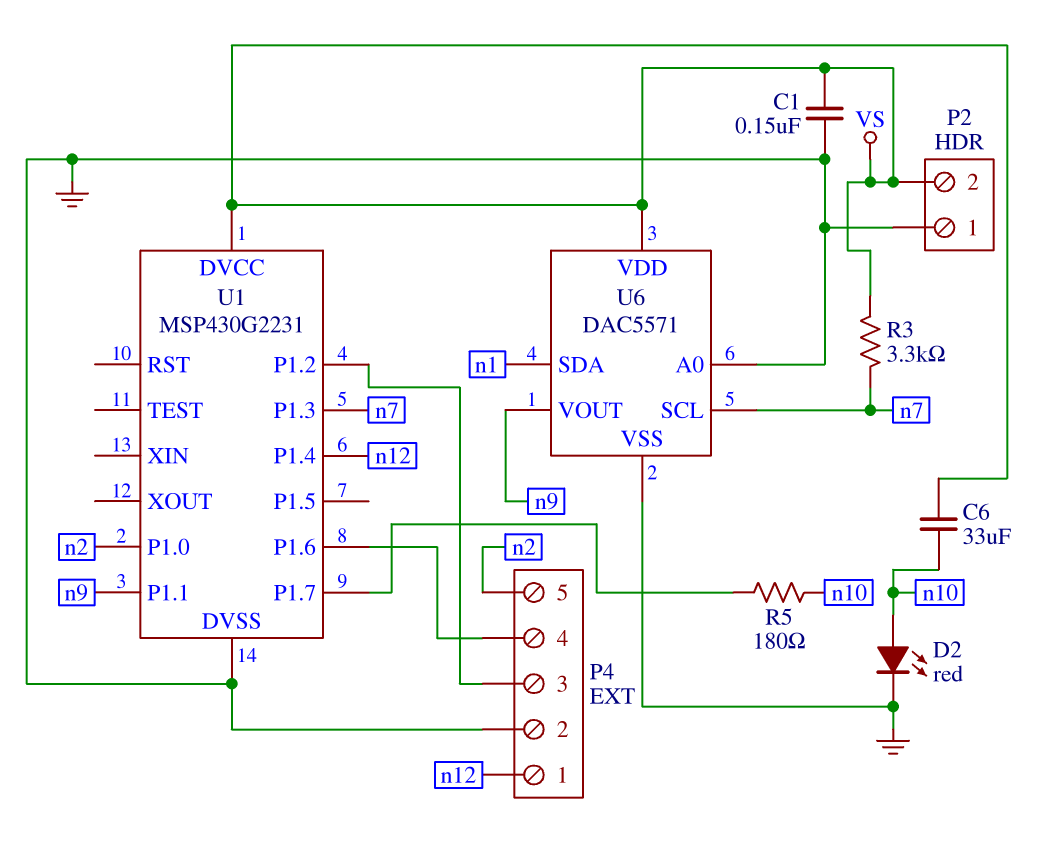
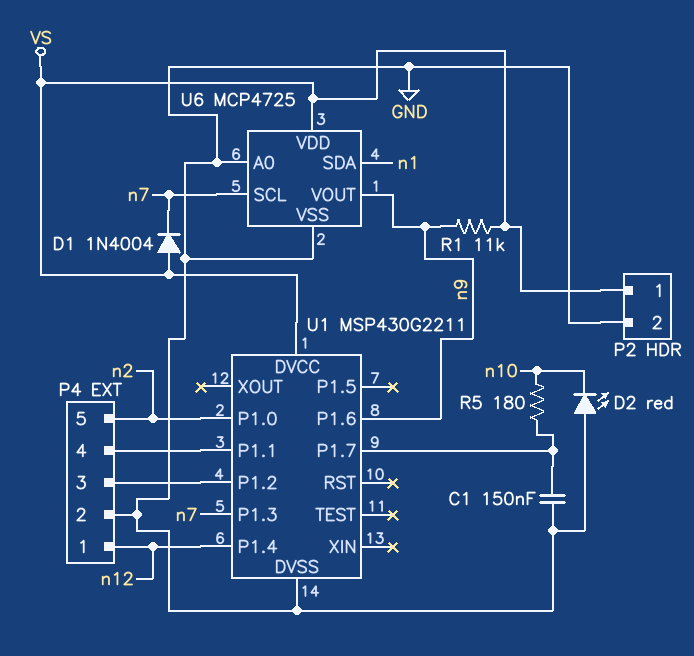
C1: 150nF (GND, VS) -> 150nF (GND, U1/P1.7)
C6: 33uF (VS, n10) -> none
D1: none -> diode 1N4004 (A VS, K n7)
D2: LED red (A n10, K GND) -> LED red (A GND, K n10)
P2 pin 1: GND -> VS
P2 pin 2: VS -> GND
R1: none -> 11k (VS, n9)
R3: 3.3k (VS, n7) -> none
U1: MSP430G2231 -> MSP430G2211
U1 pin P1.1: n9 -> P4/4
U1 pin P1.6: P4/4 -> n9
U6: DAC5571 -> MCP4725

